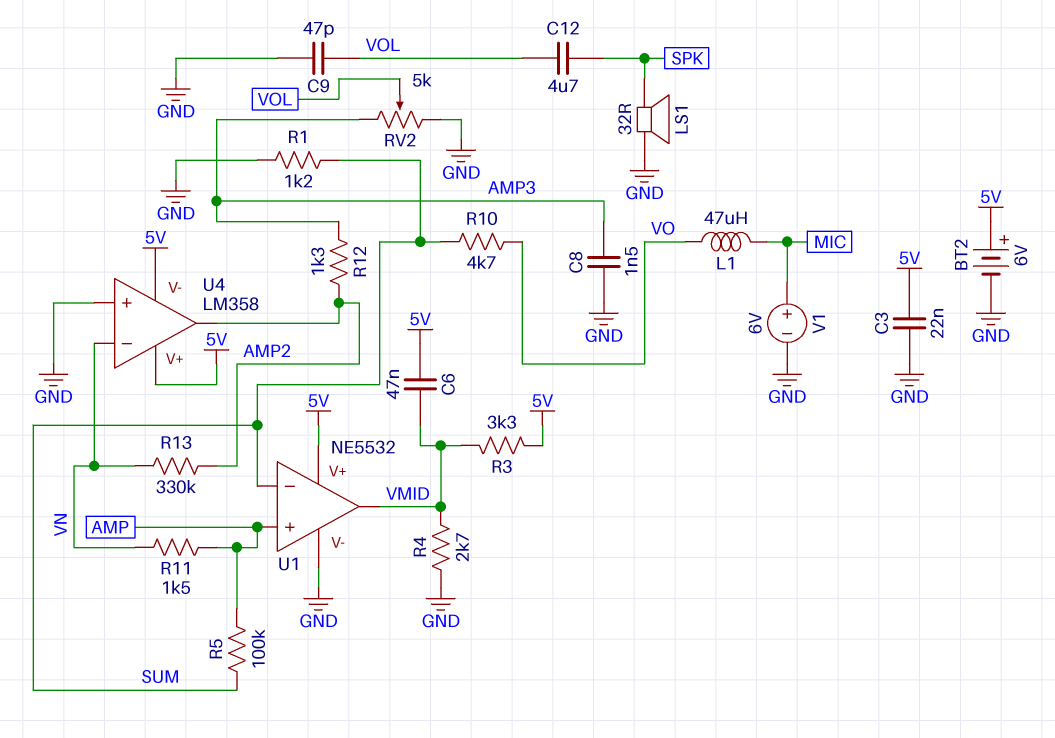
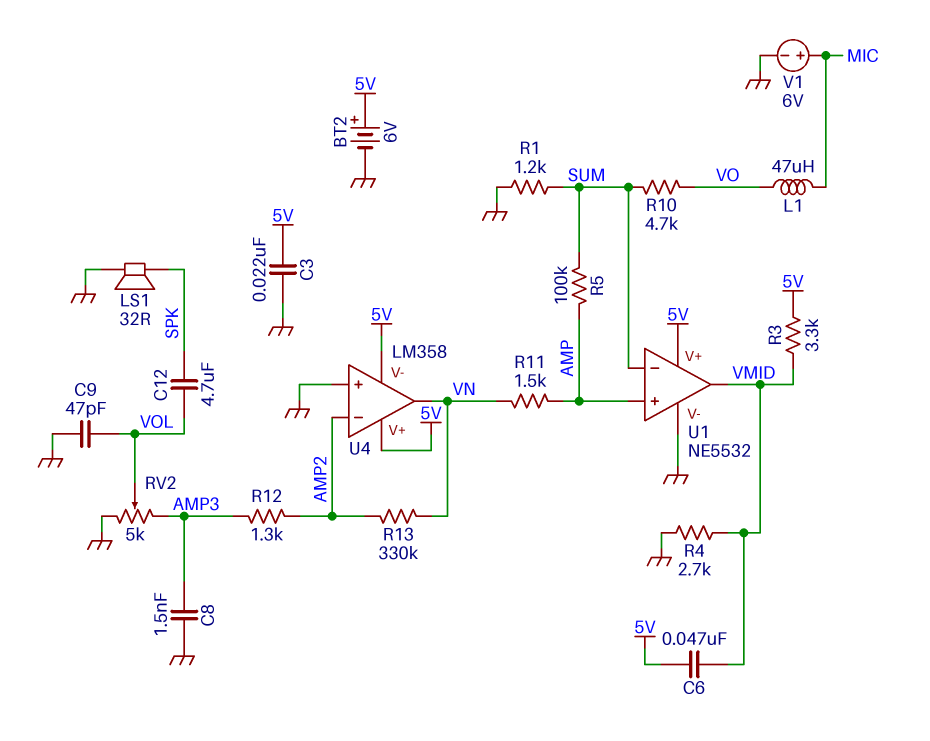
U4 pin in-: VN -> AMP2
U4 pin out: AMP2 -> VN

